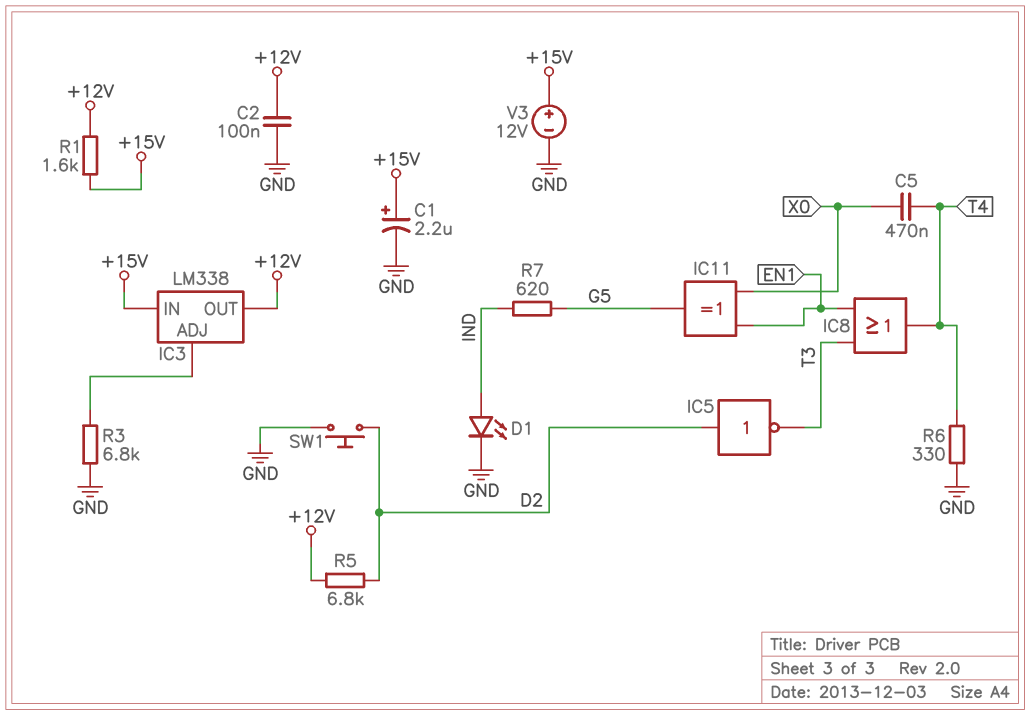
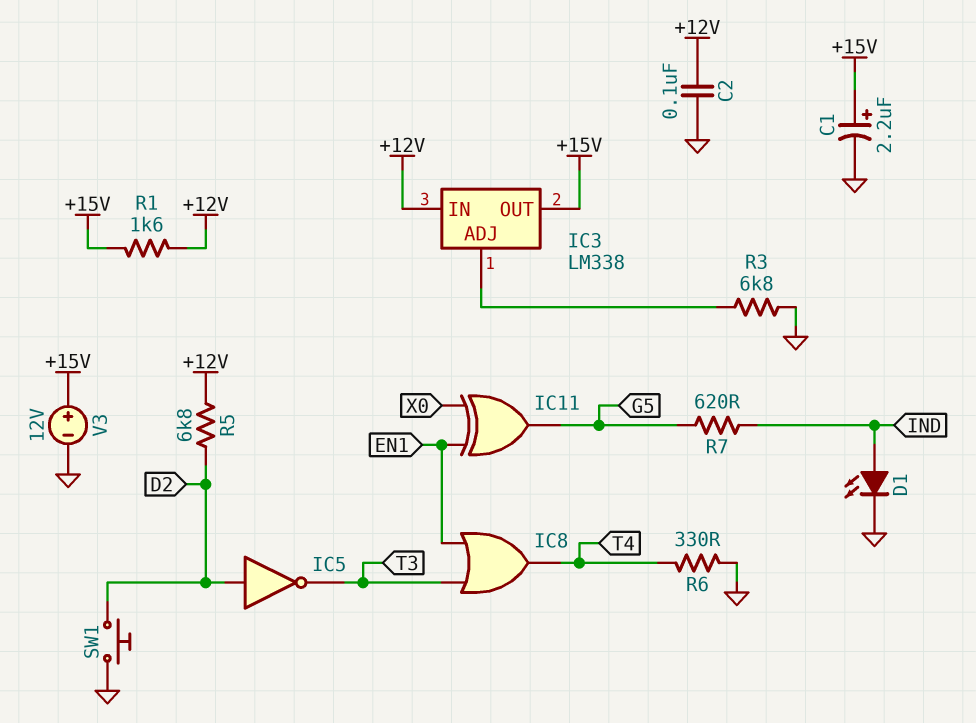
C5: 470nF (T4, X0) -> none
IC3 pin IN: +15V -> +12V
IC3 pin OUT: +12V -> +15V

